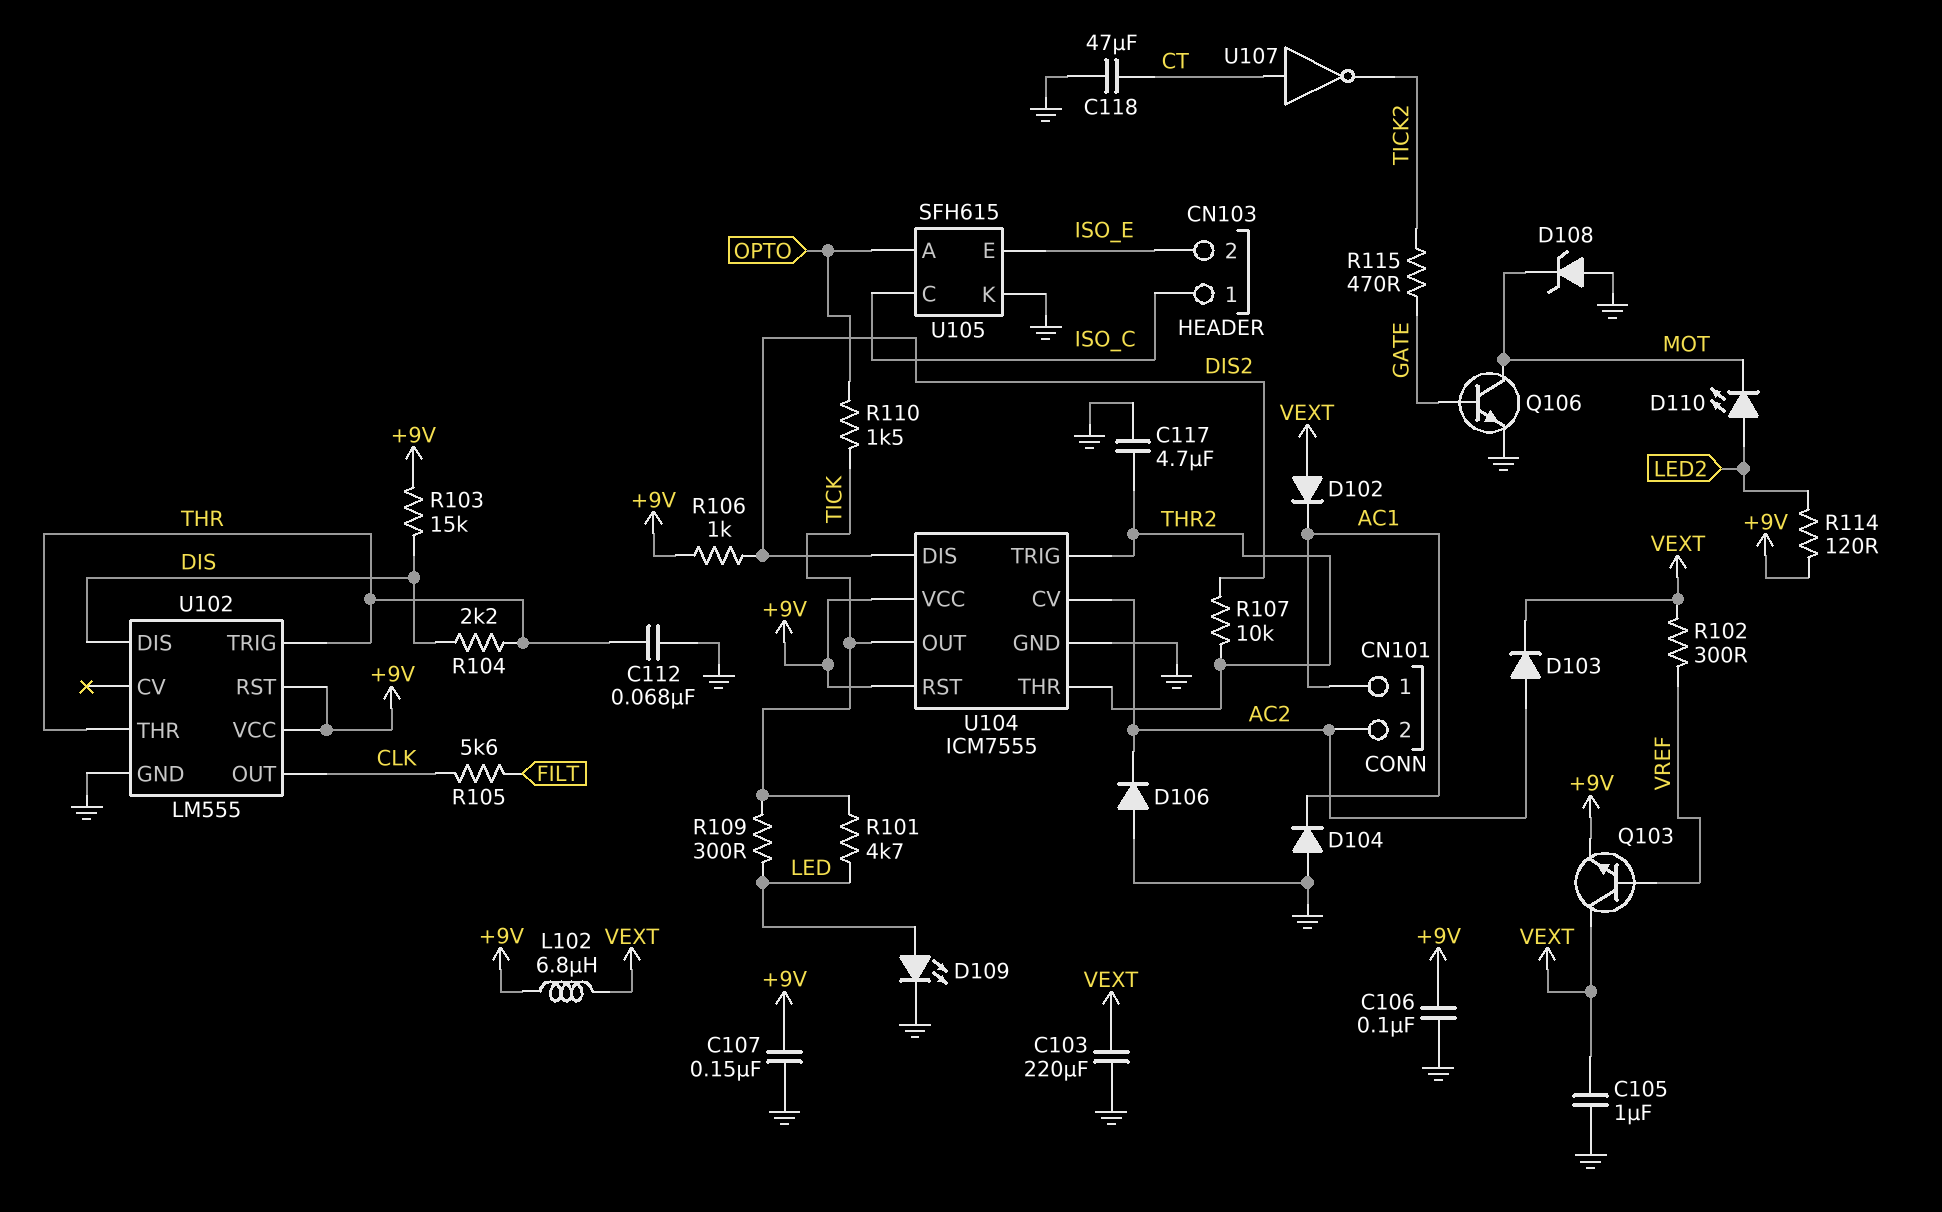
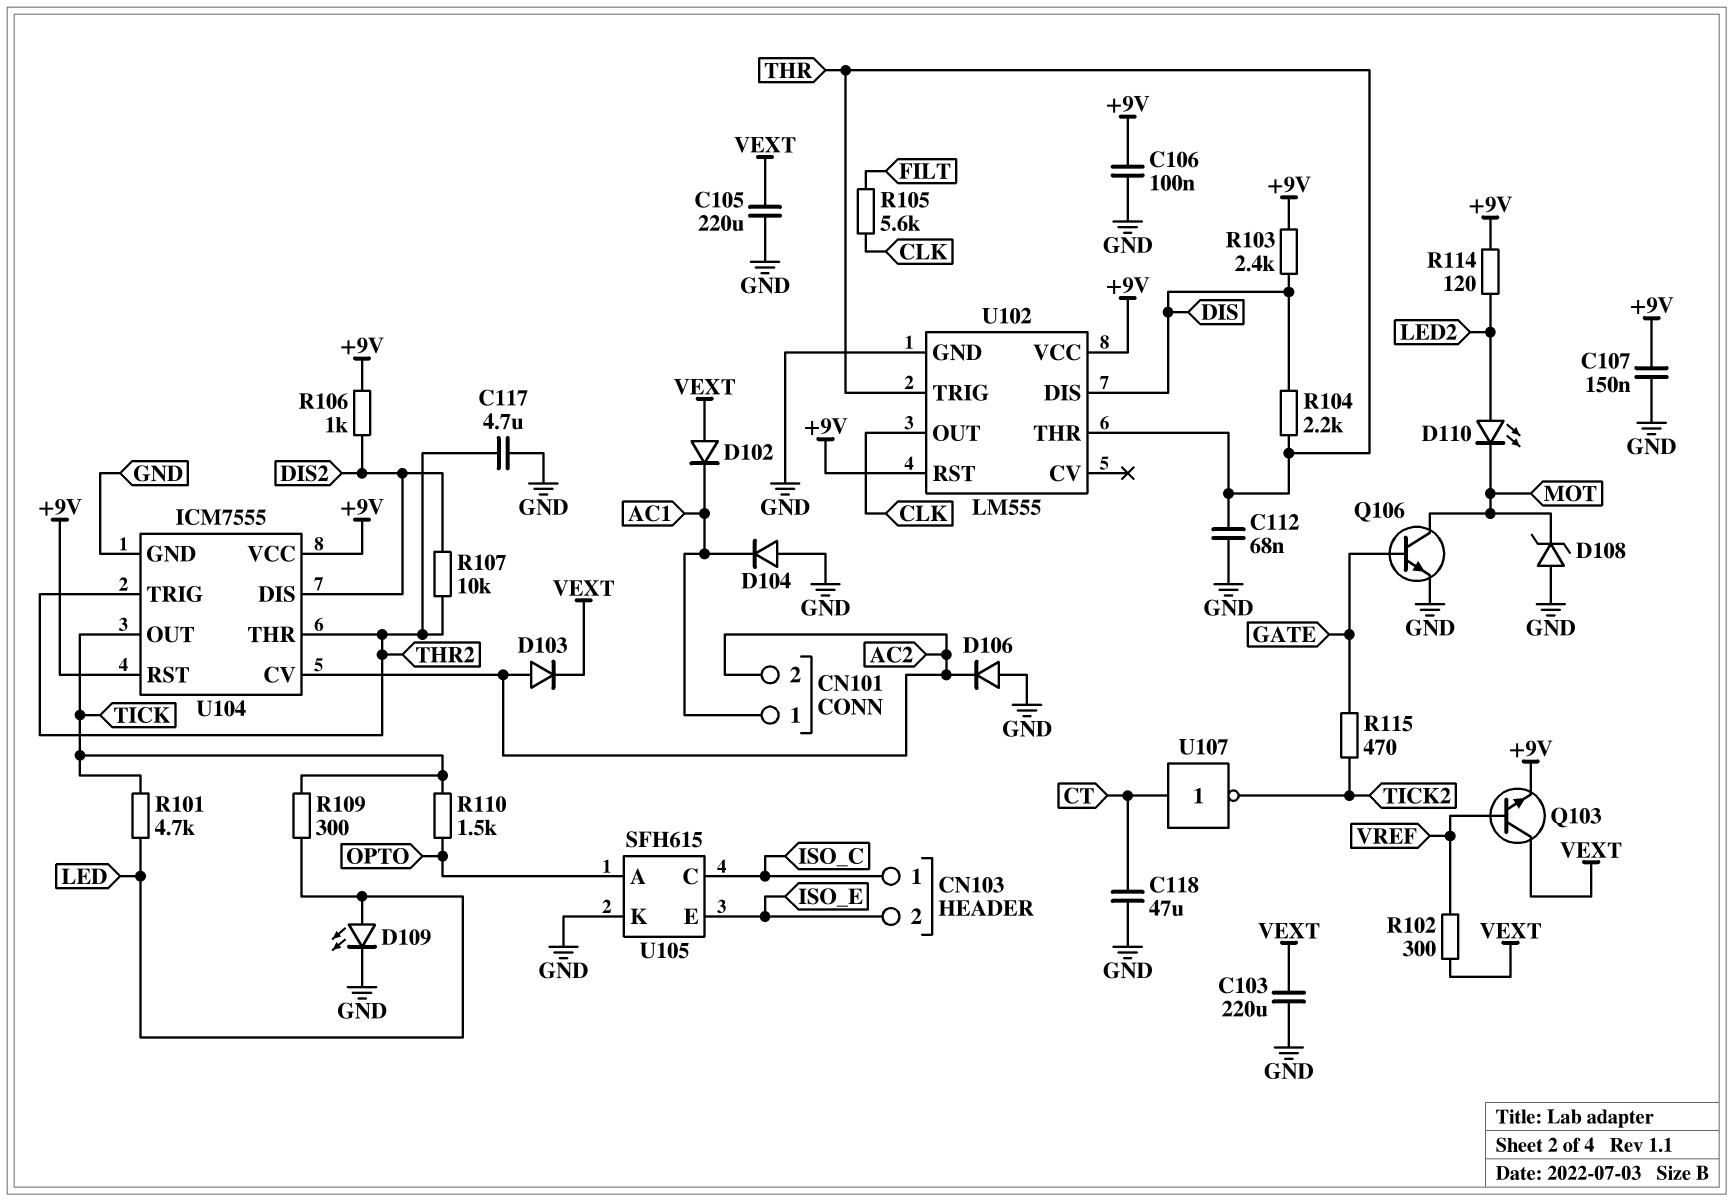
C105: 1uF (GND, VEXT) -> 220uF (GND, VEXT)
L102: 6.8uH (+9V, VEXT) -> none
R103: 15k (+9V, DIS) -> 2.4k (+9V, DIS)

